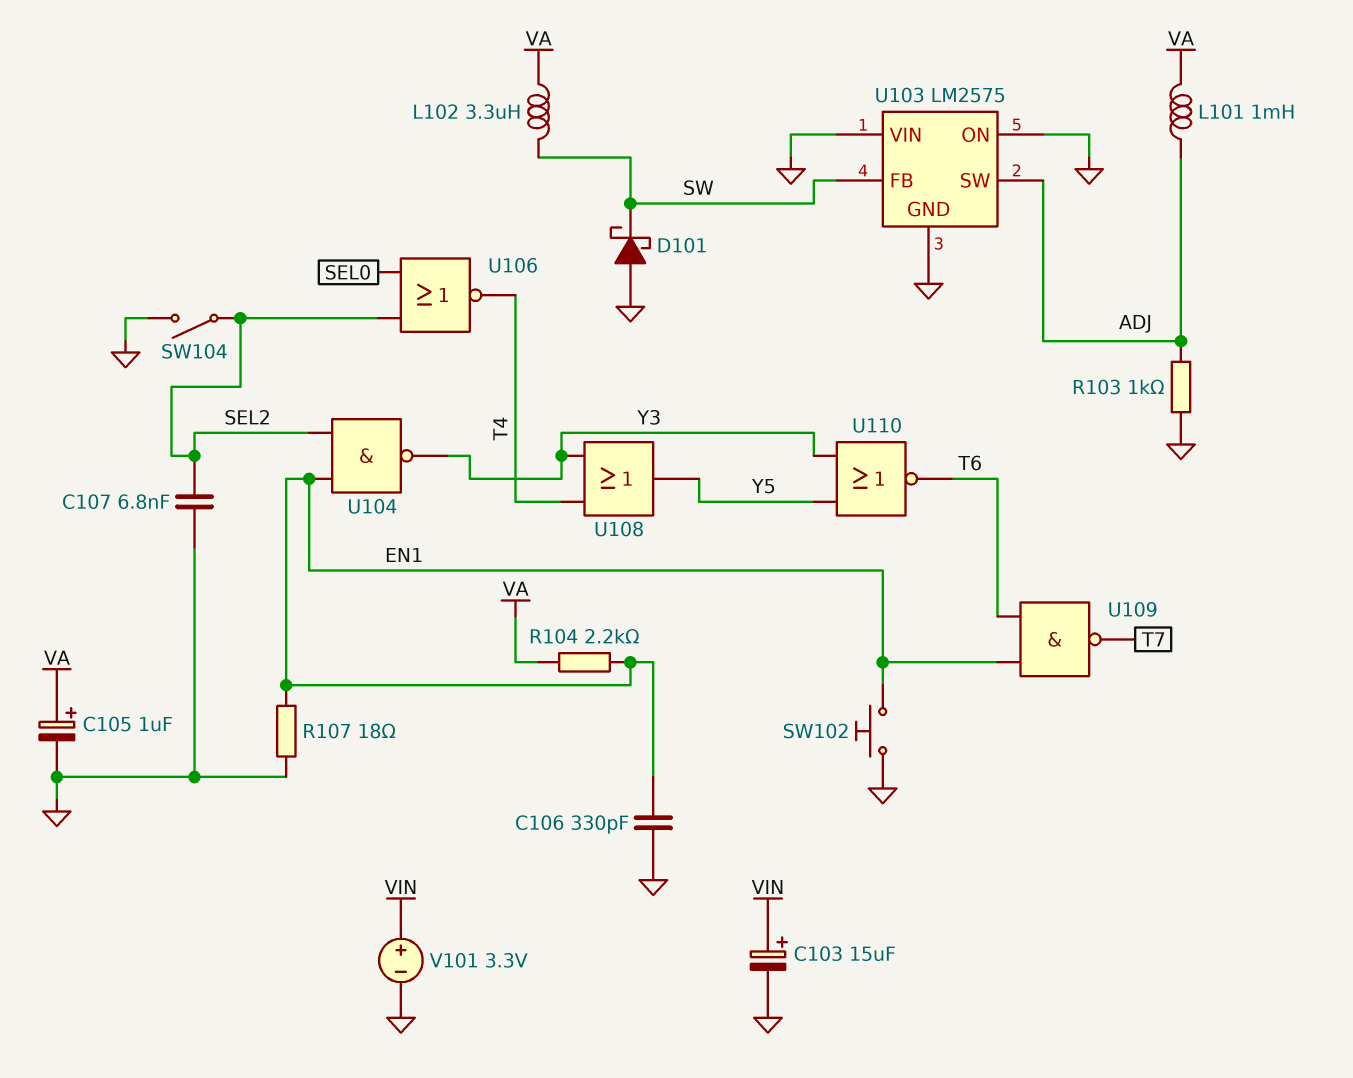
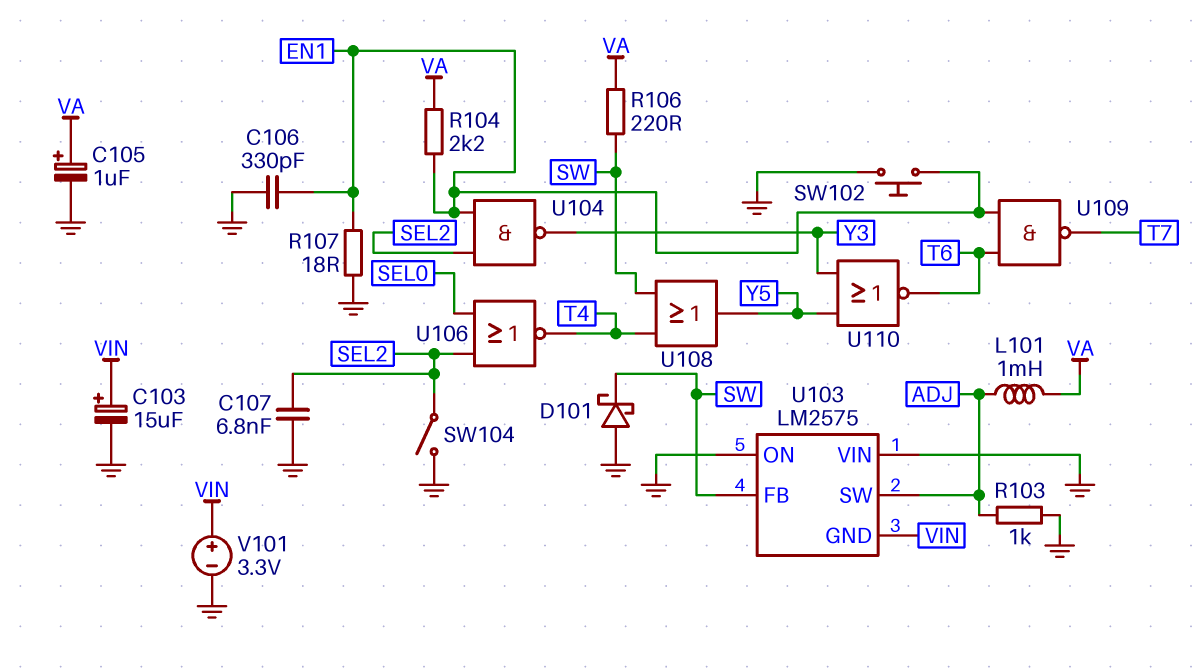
L102: 3.3uH (SW, VA) -> none
R106: none -> 220 (SW, VA)
U103 pin GND: GND -> VIN
U108: OR (in T4, in Y3, out Y5) -> OR (in SW, in T4, out Y5)

